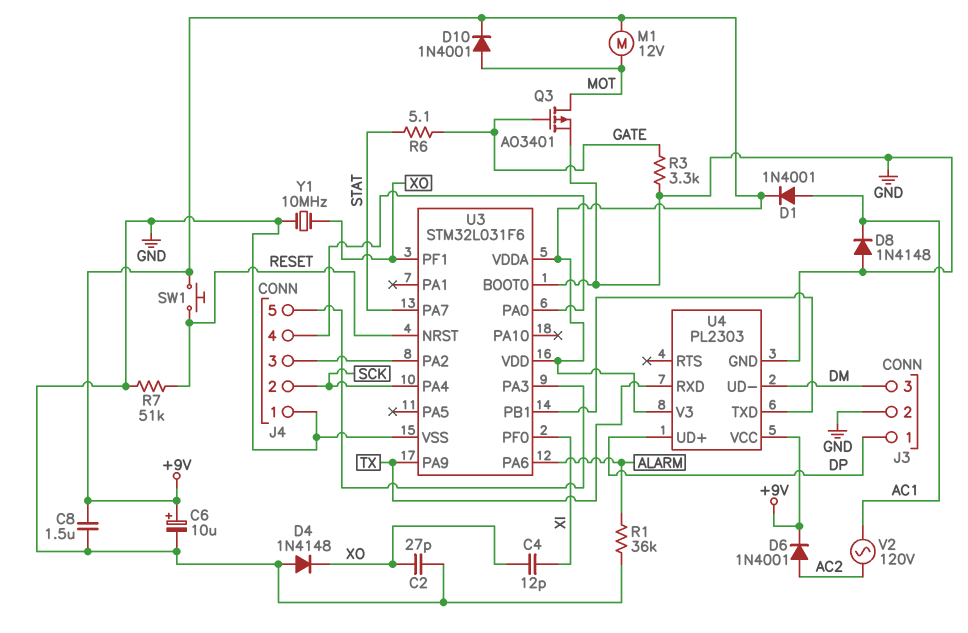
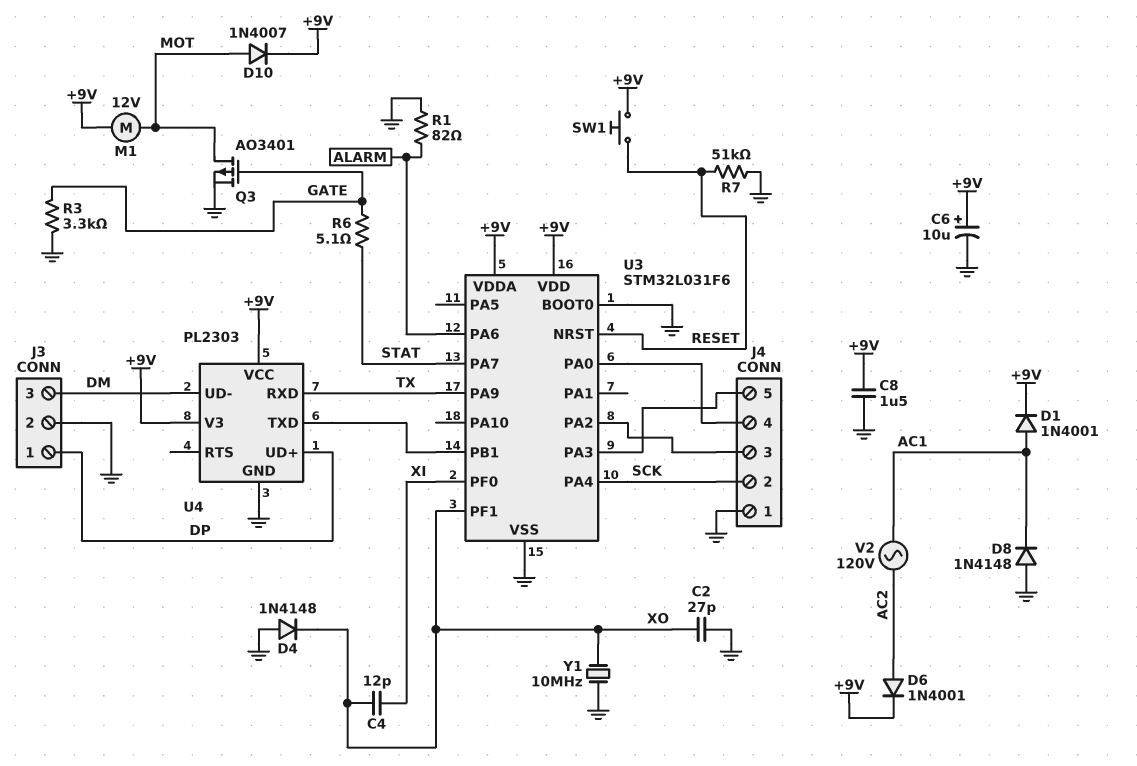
D10: diode 1N4001 (A MOT, K +9V) -> diode 1N4007 (A MOT, K +9V)
R1: 36k (ALARM, GND) -> 82 (ALARM, GND)

